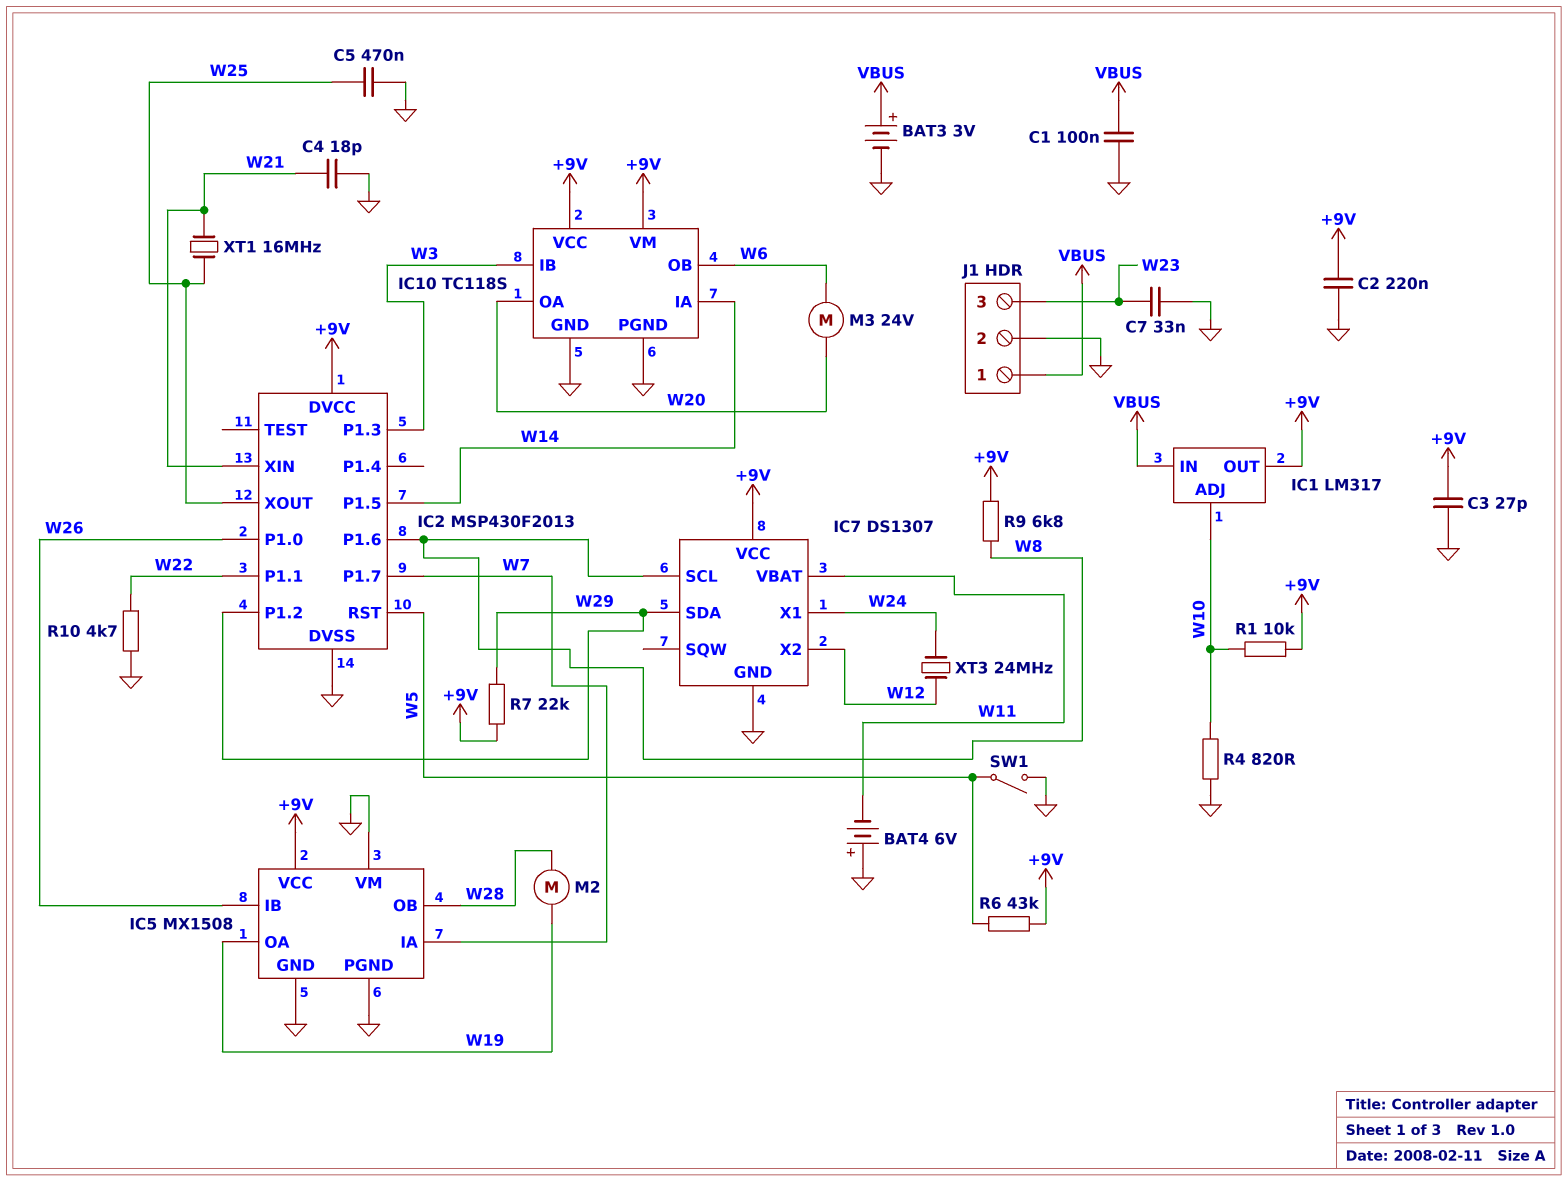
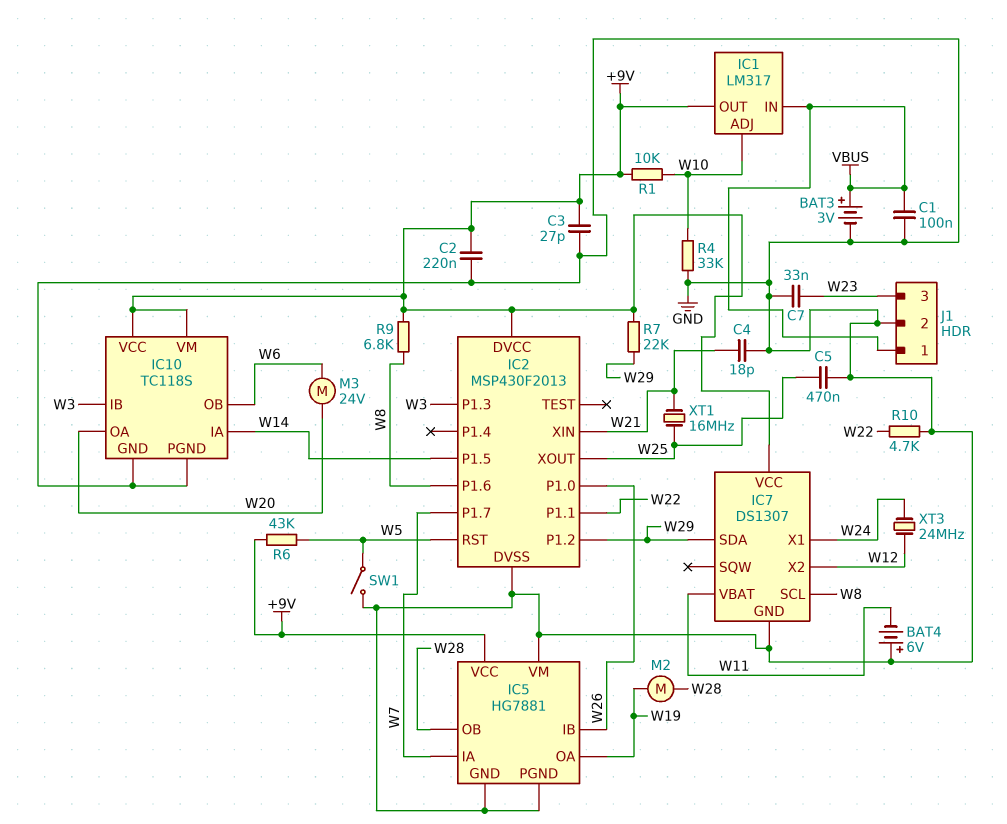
IC5: MX1508 -> HG7881
R4: 820 (GND, W10) -> 33k (GND, W10)

